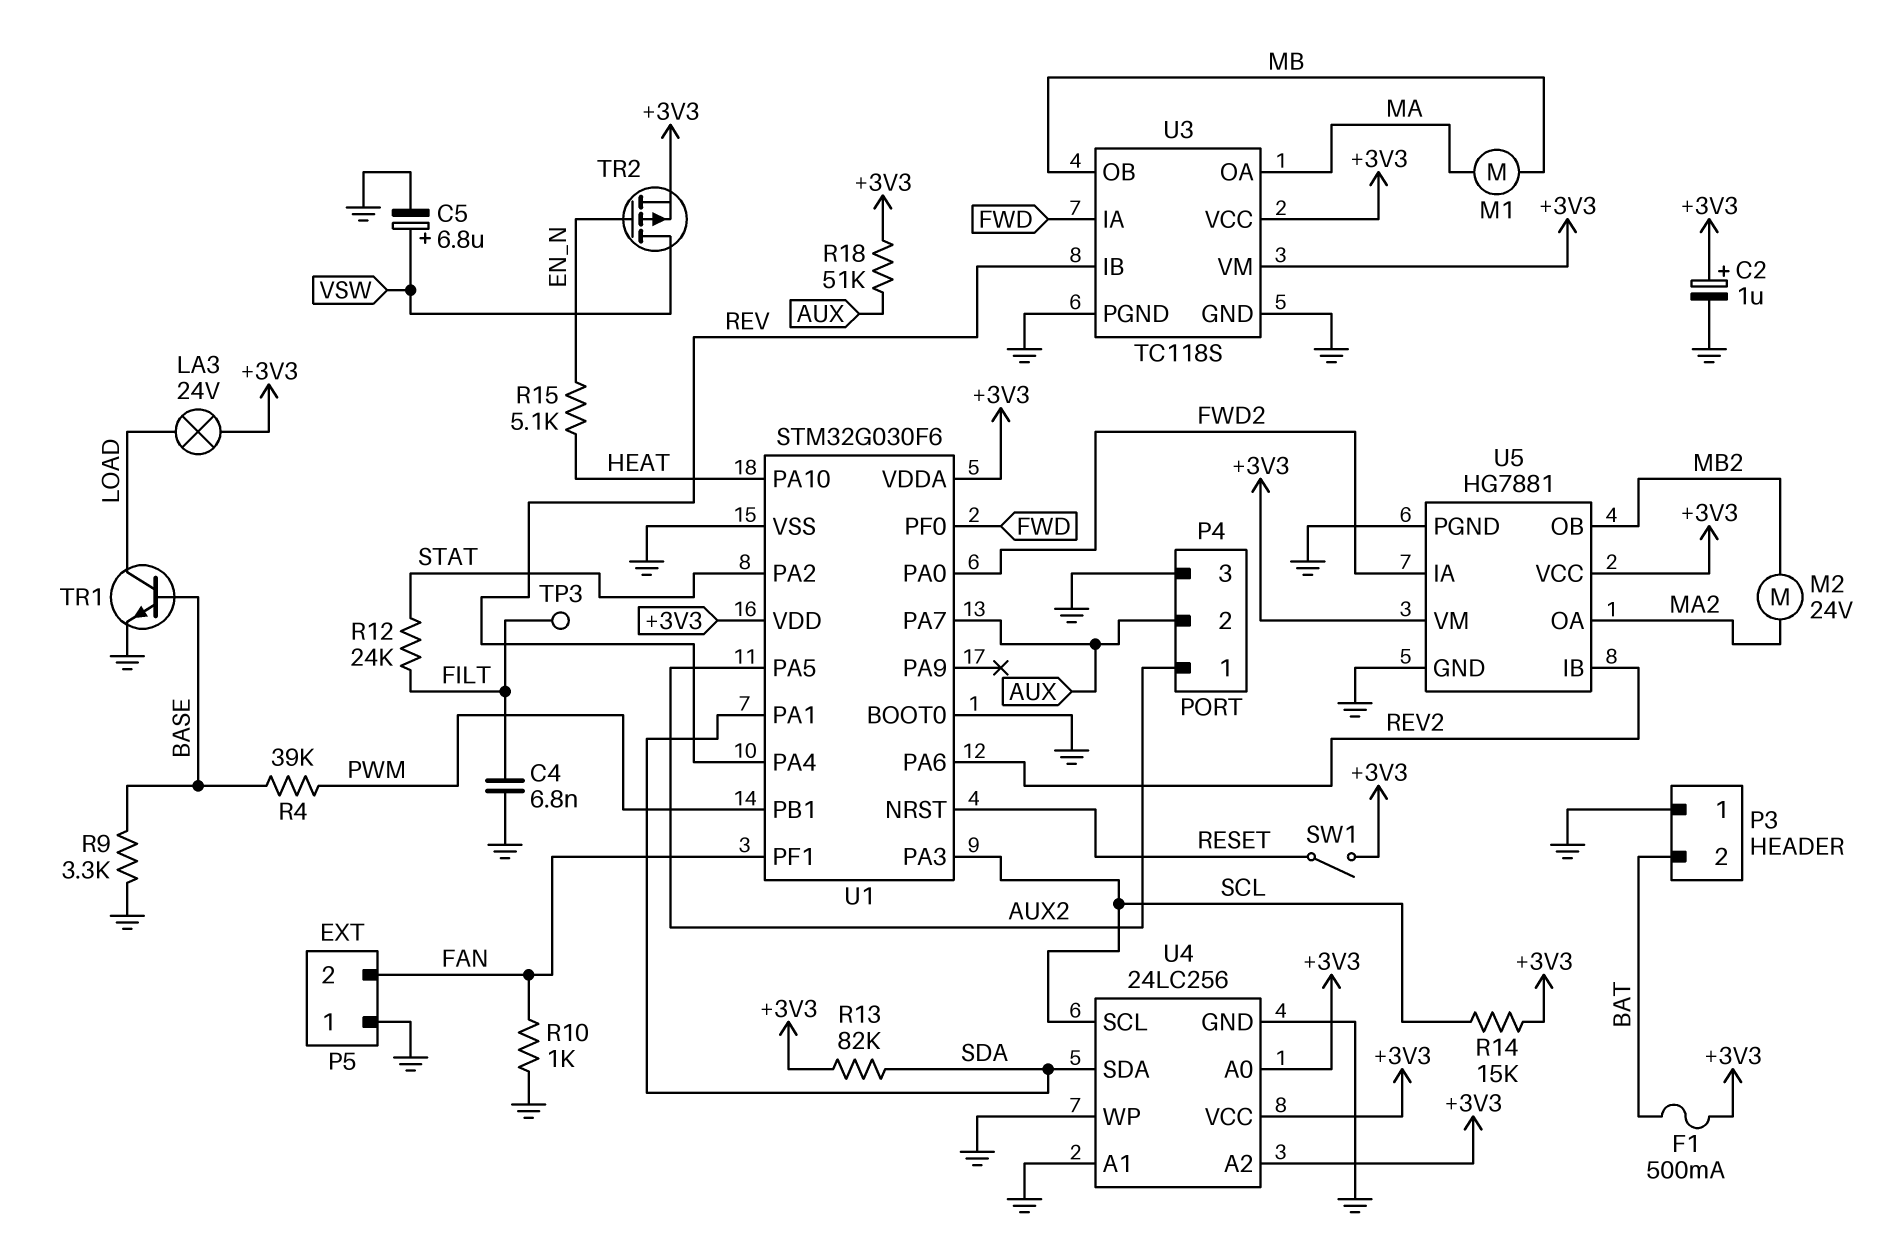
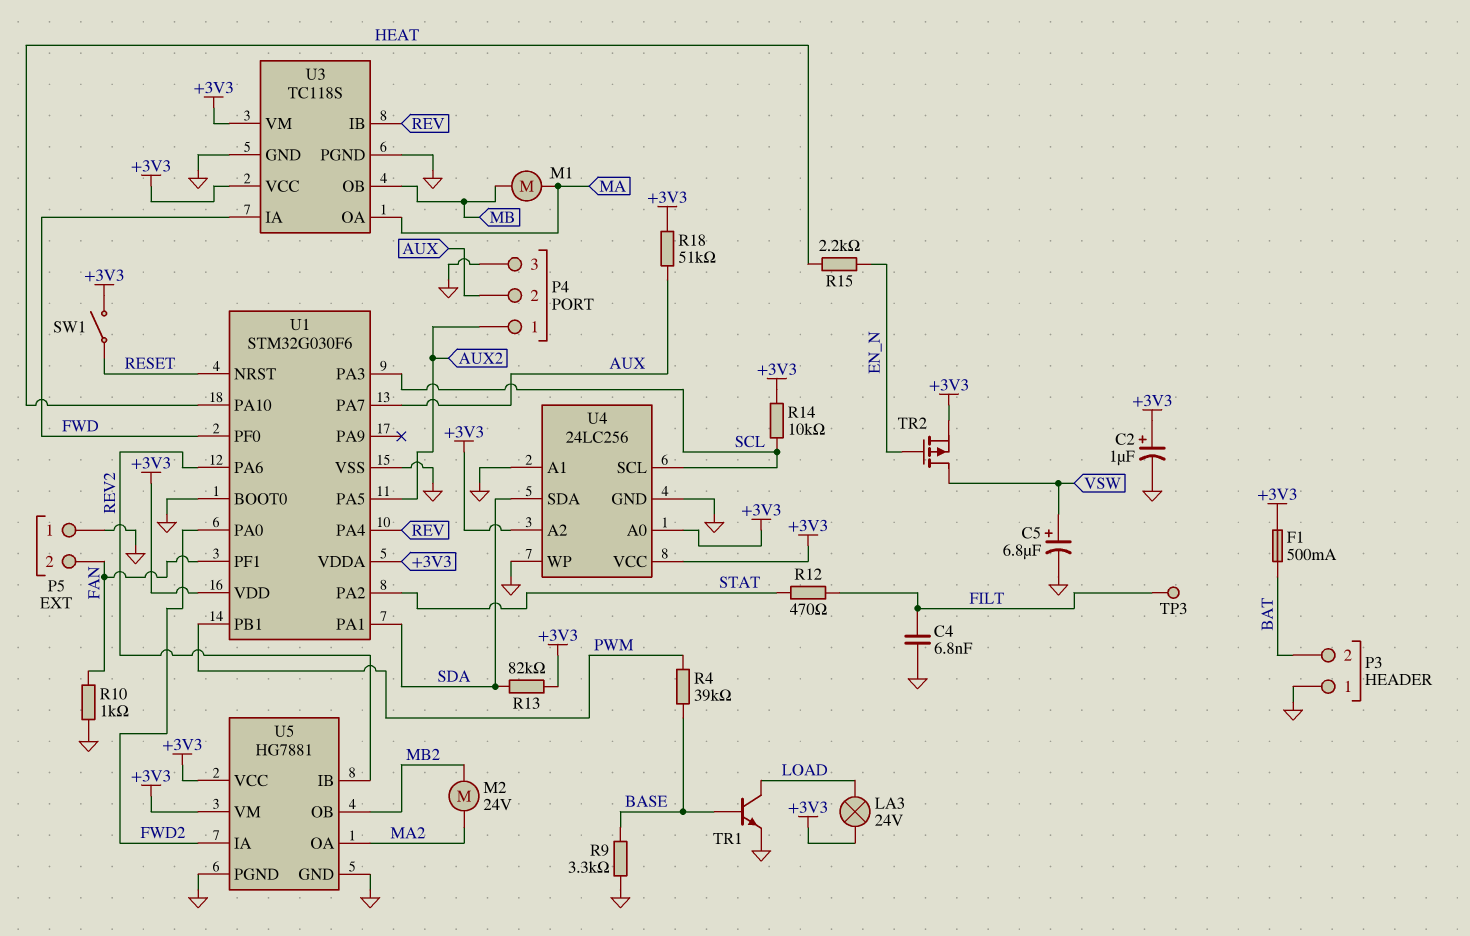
R12: 24k (FILT, STAT) -> 470 (FILT, STAT)
R14: 15k (+3V3, SCL) -> 10k (+3V3, SCL)
R15: 5.1k (EN_N, HEAT) -> 2.2k (EN_N, HEAT)

